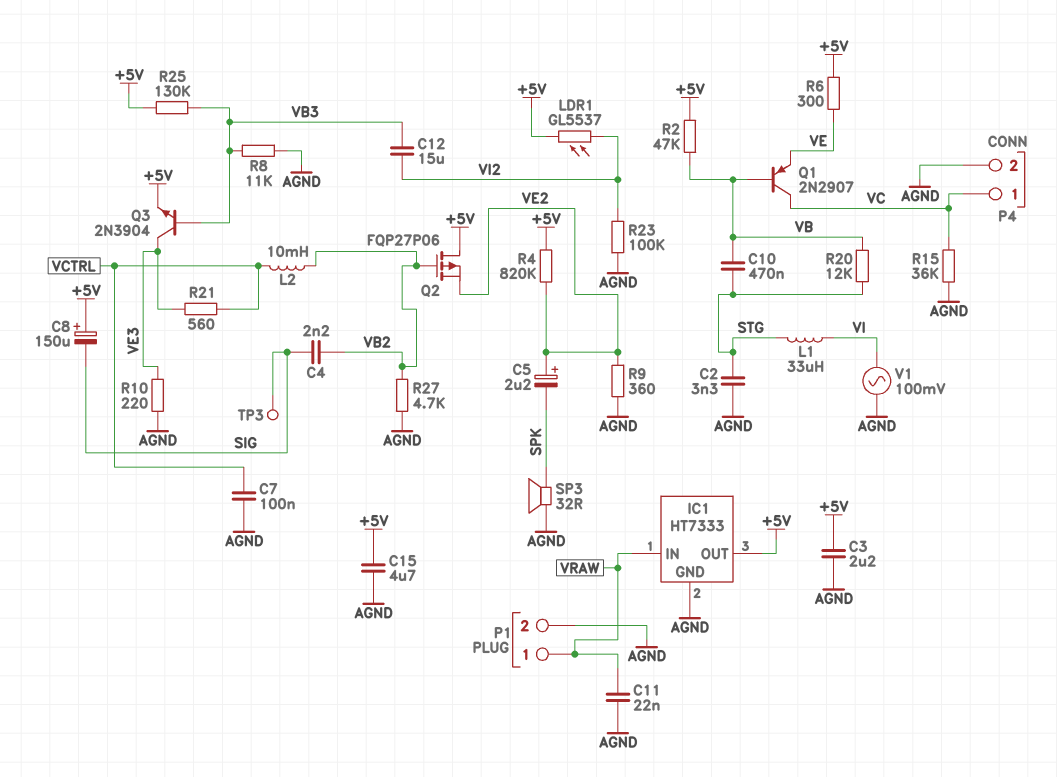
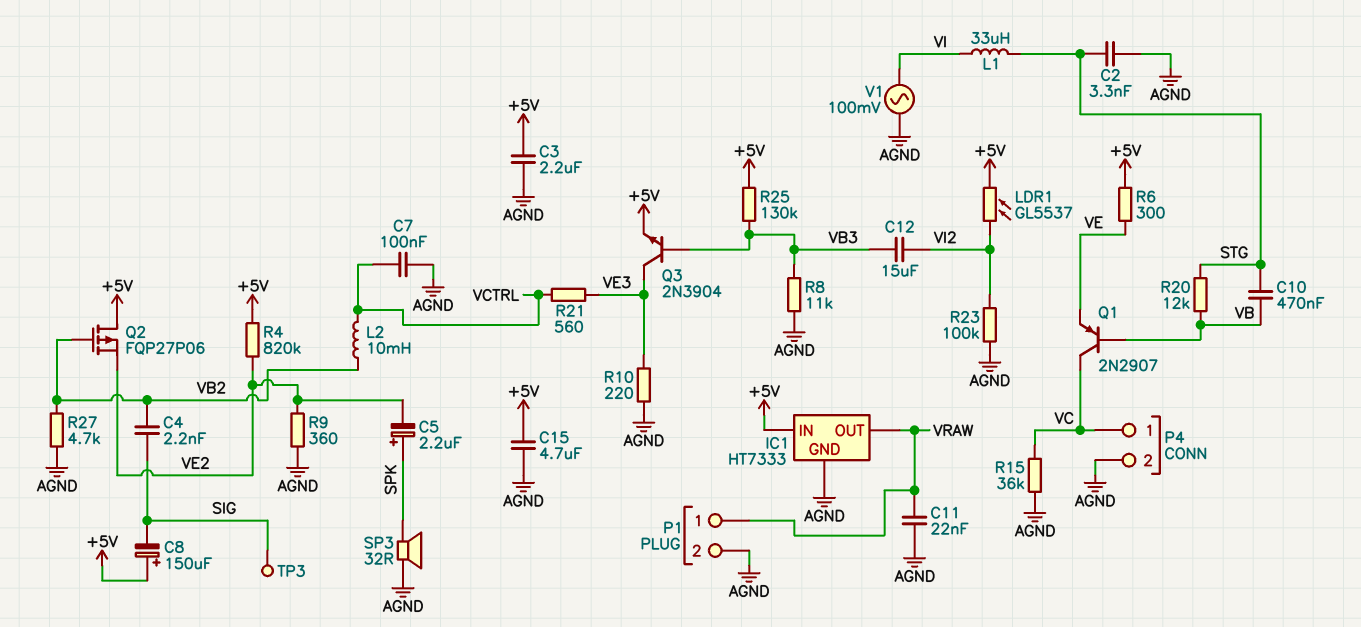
C5: 2.2uF (plus VE2, minus SPK) -> 2.2uF (plus SPK, minus VE2)
IC1 pin IN: VRAW -> +5V
IC1 pin OUT: +5V -> VRAW
R2: 47k (+5V, VB) -> none

